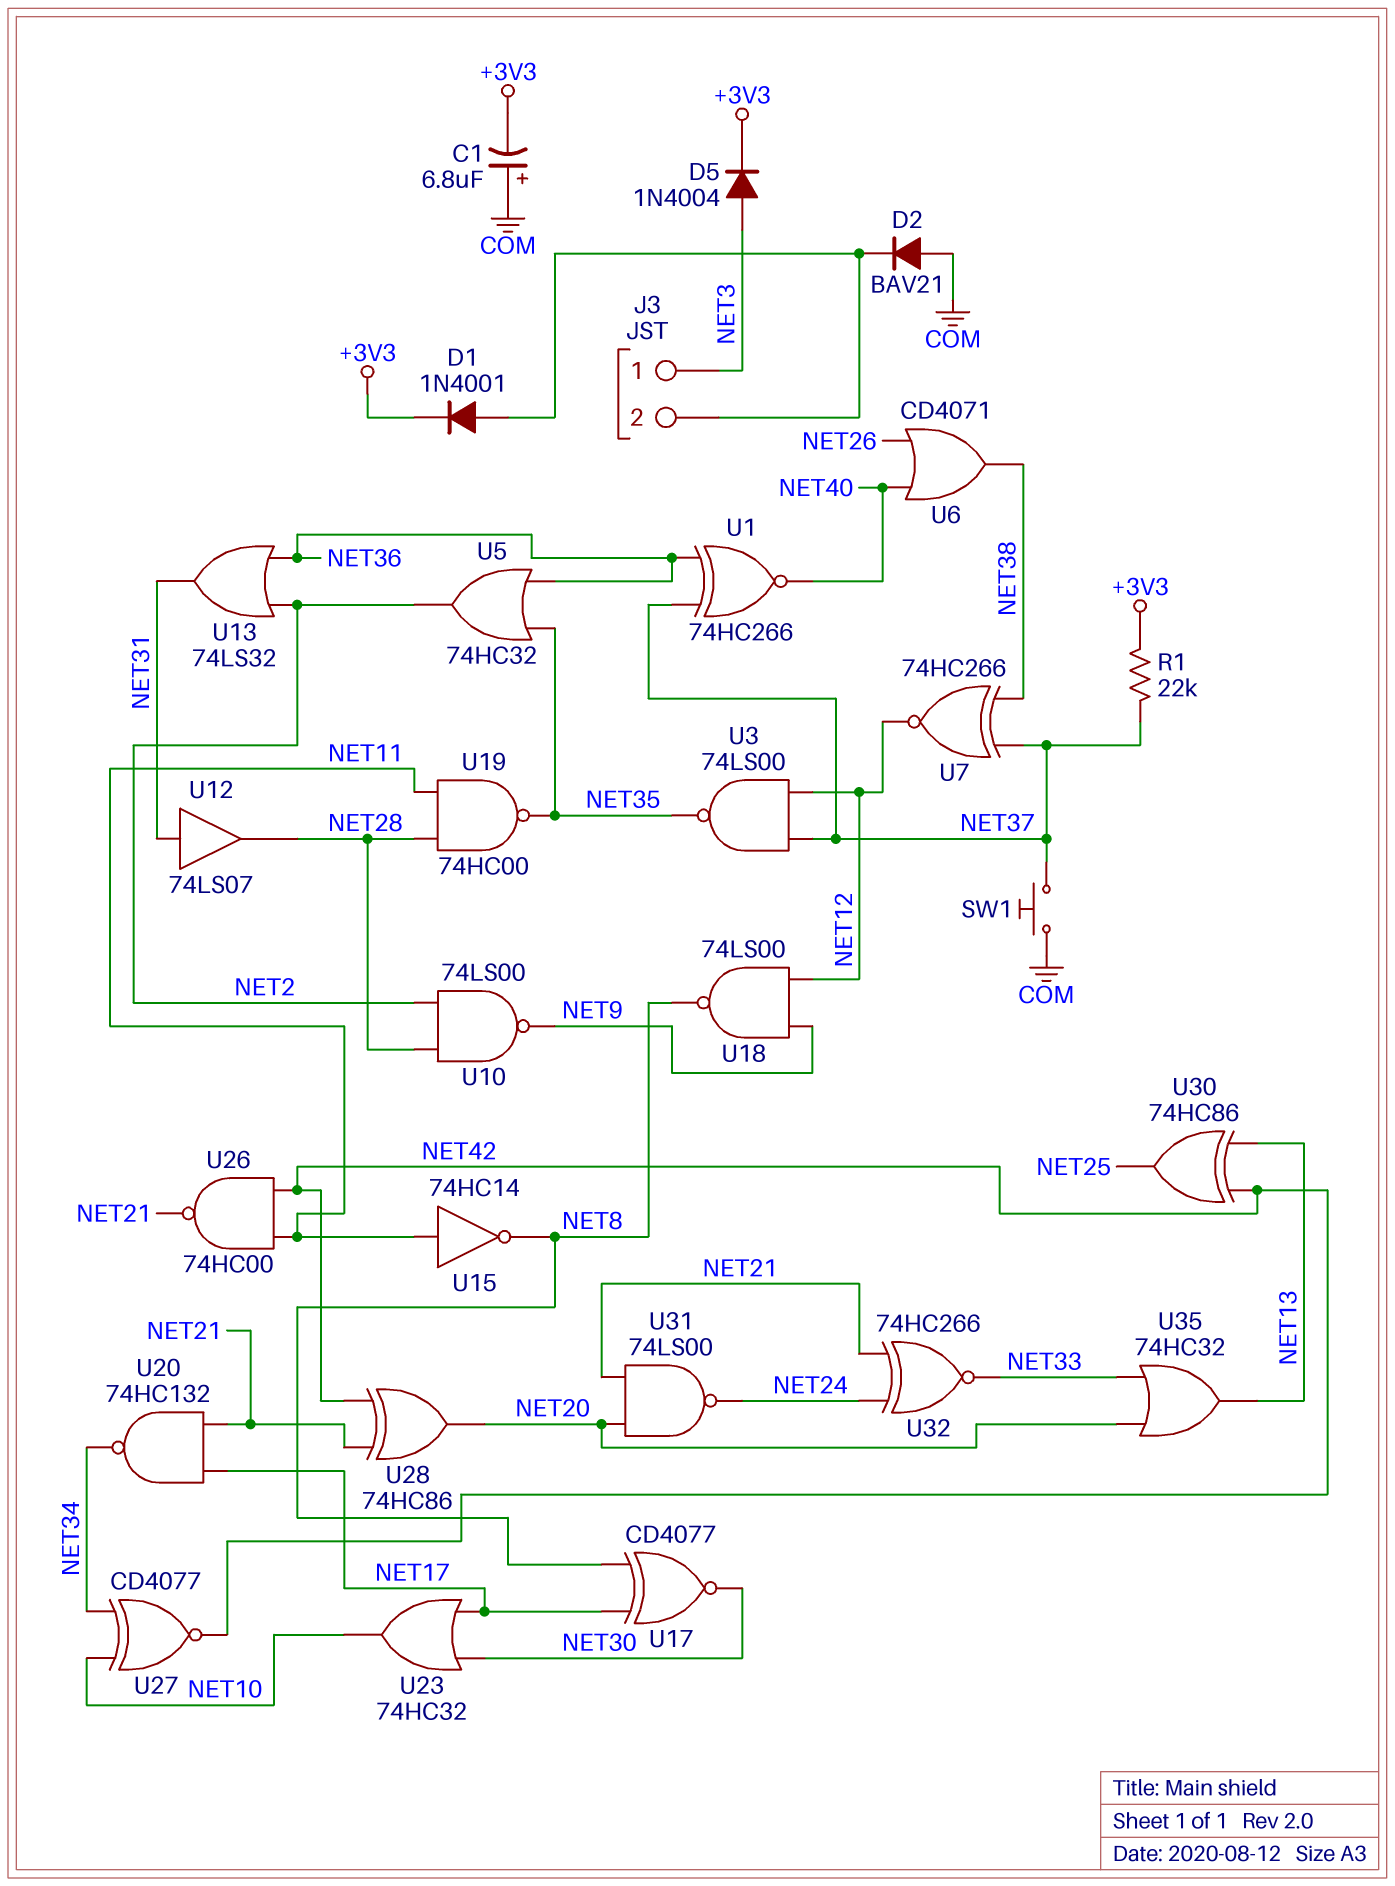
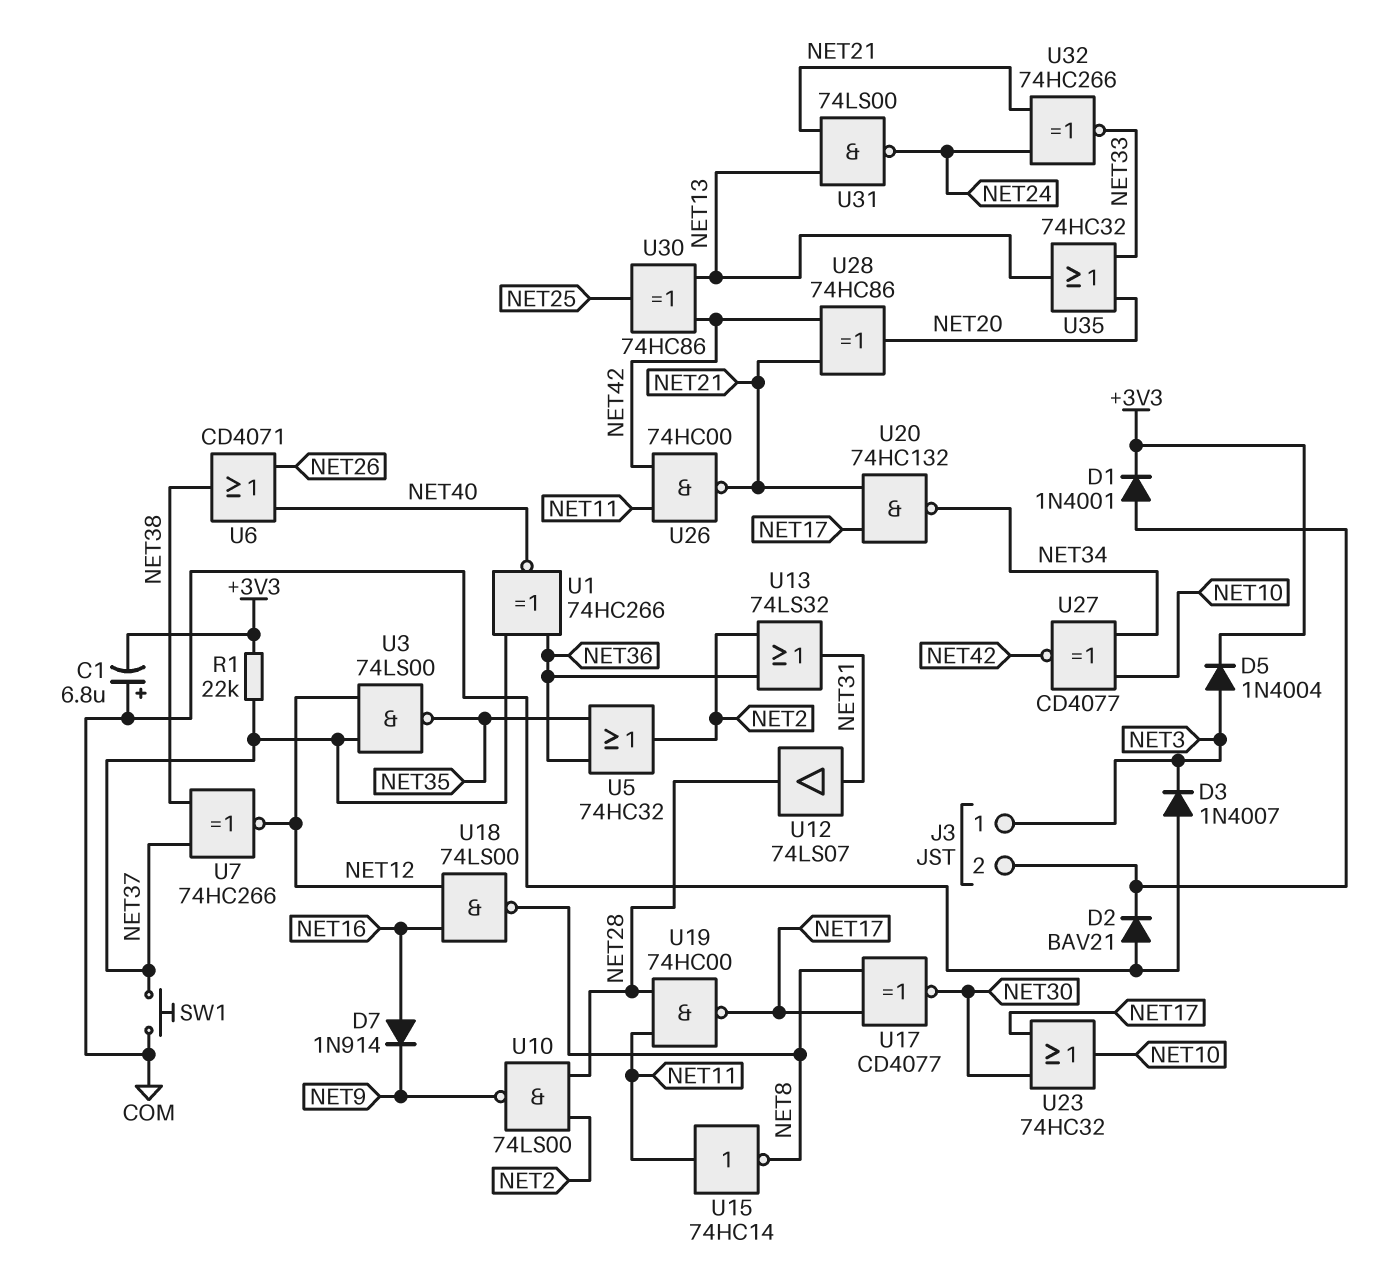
D3: none -> diode 1N4007 (A COM, K NET3)
D7: none -> diode 1N914 (A NET16, K NET9)
U18: NAND 74LS00 (in NET9, in NET12, out NET8) -> NAND 74LS00 (in NET12, in NET16, out NET8)
U19: NAND 74HC00 (in NET11, in NET28, out NET35) -> NAND 74HC00 (in NET11, in NET28, out NET17)
U31: NAND 74LS00 (in NET20, in NET21, out NET24) -> NAND 74LS00 (in NET13, in NET21, out NET24)

